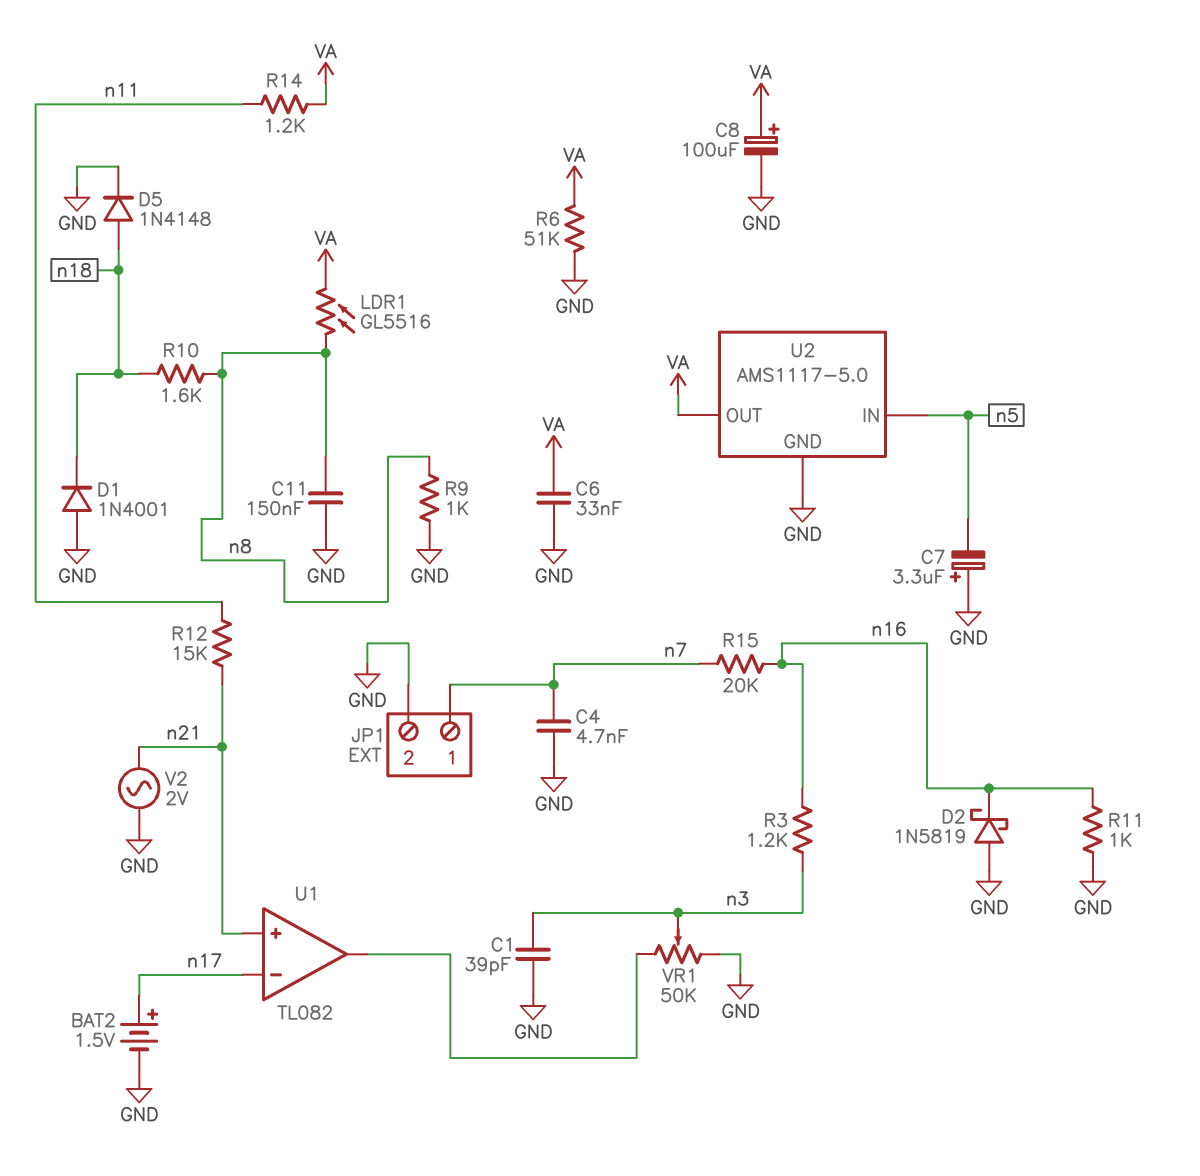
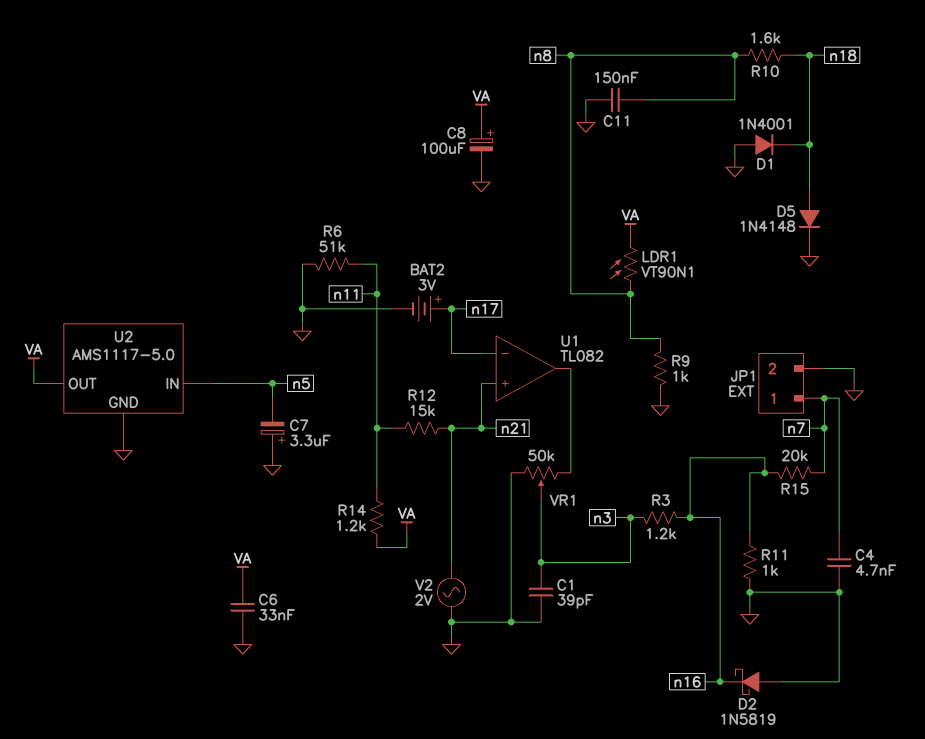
BAT2: 1.5V (plus n17, minus GND) -> 3V (plus n17, minus GND)
LDR1: GL5516 (VA, n8) -> VT90N1 (VA, n8)
R6: 51k (GND, VA) -> 51k (GND, n11)

